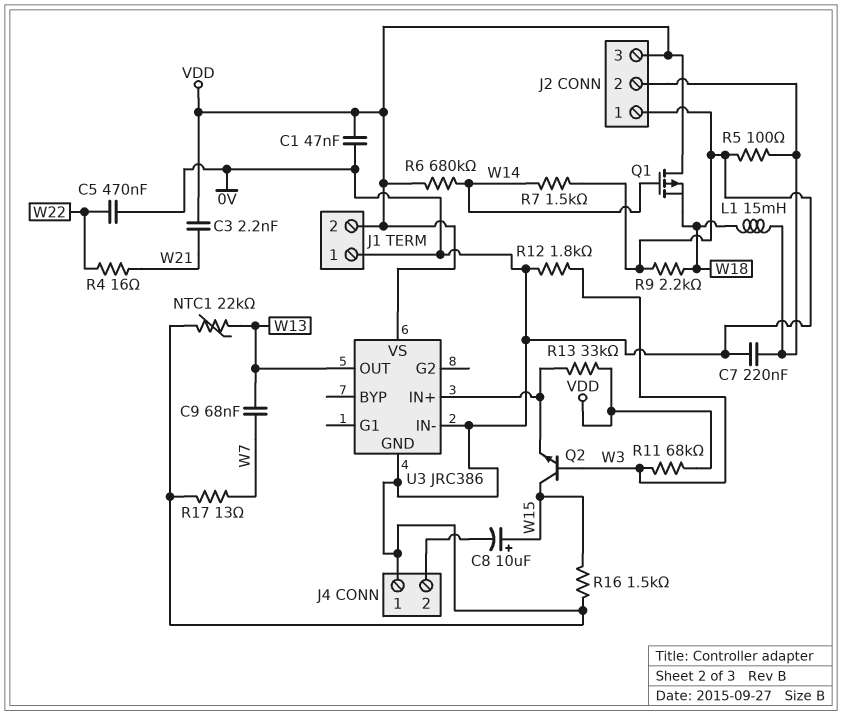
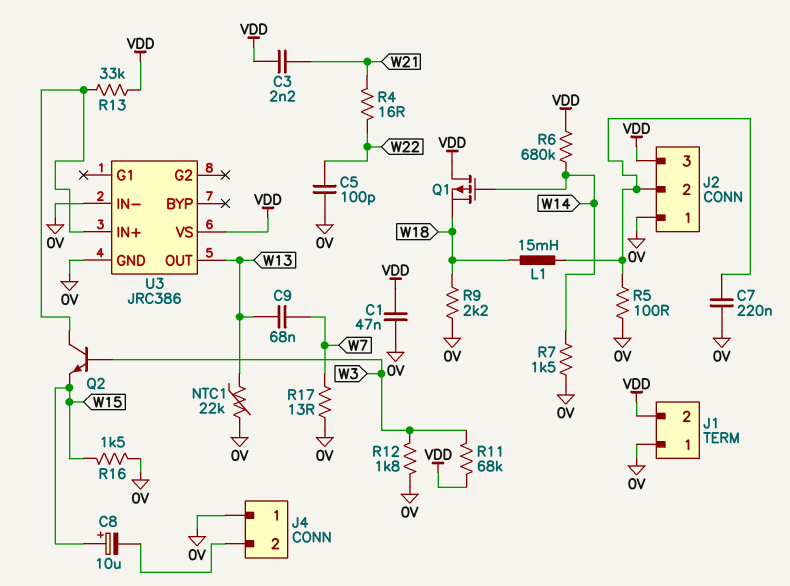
C5: 470nF (0V, W22) -> 100pF (0V, W22)
Q2: NPN (B W3, C W15, E U3/IN+) -> NPN (B W3, C U3/IN+, E W15)

